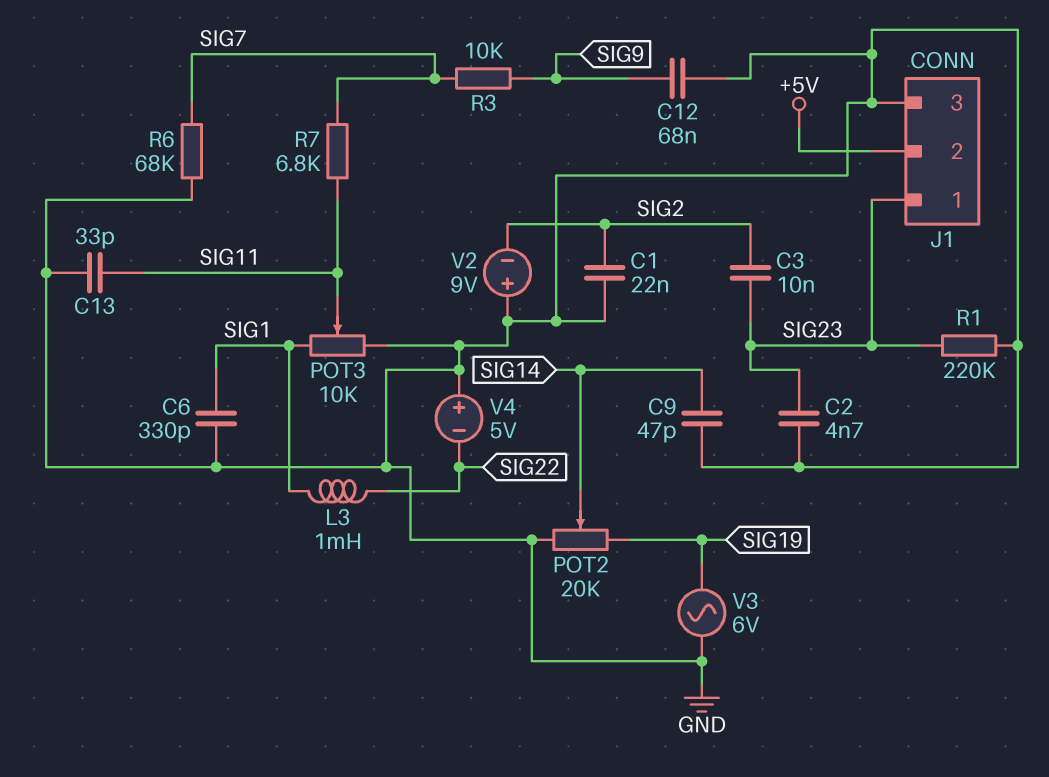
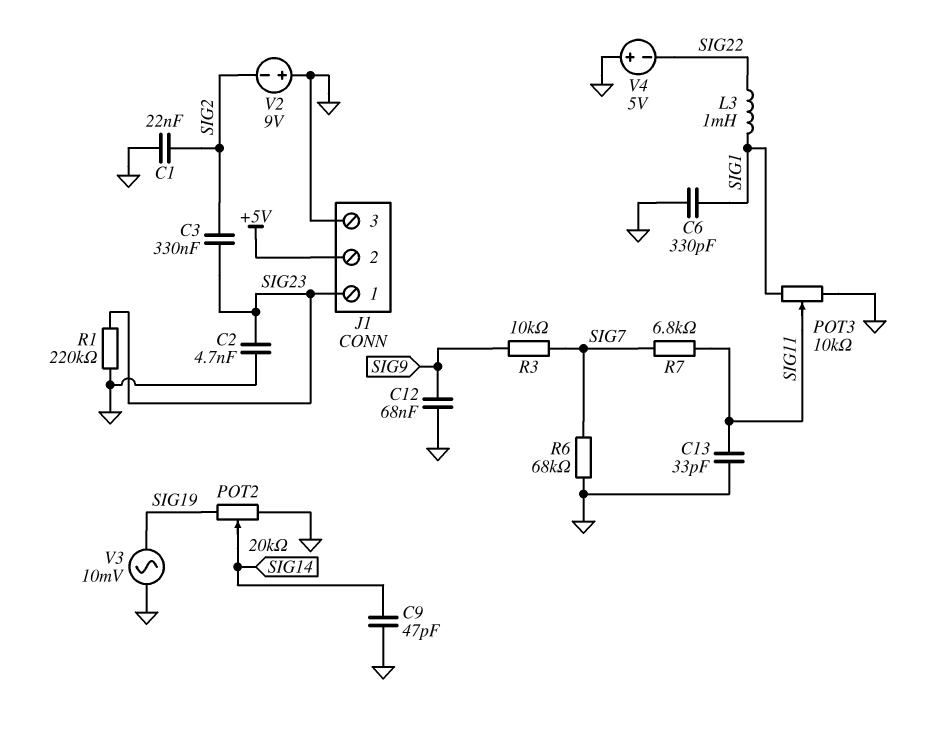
C3: 10nF (SIG2, SIG23) -> 330nF (SIG2, SIG23)
V3: AC 6V (GND, SIG19) -> AC 10mV (GND, SIG19)

